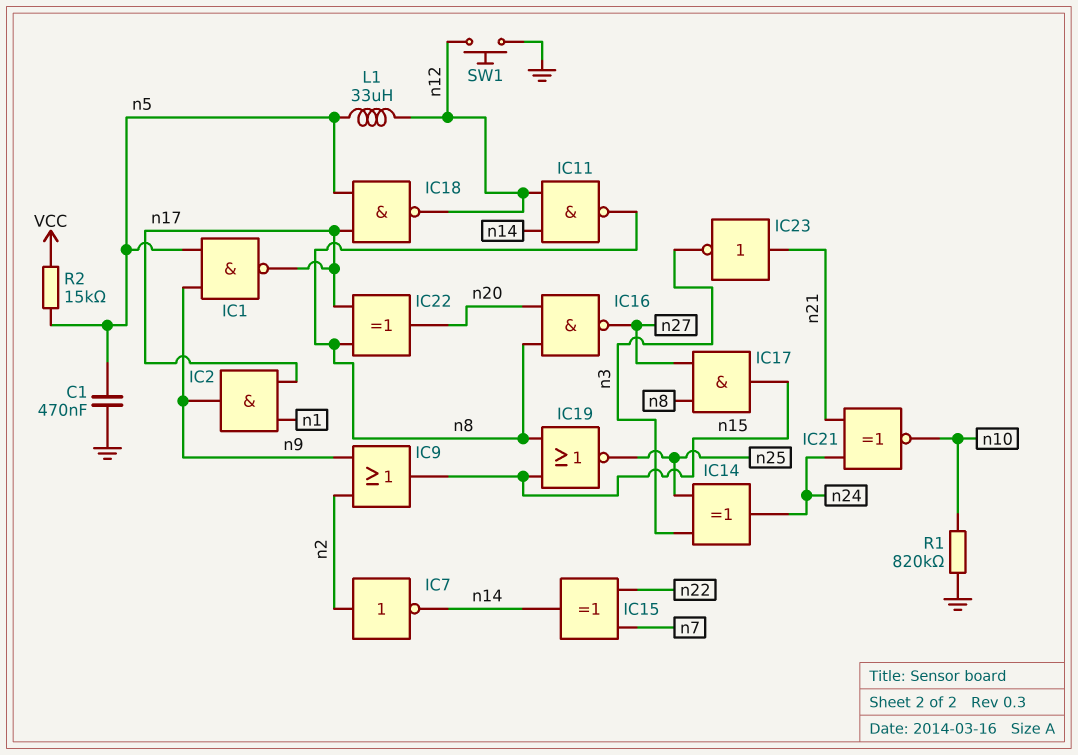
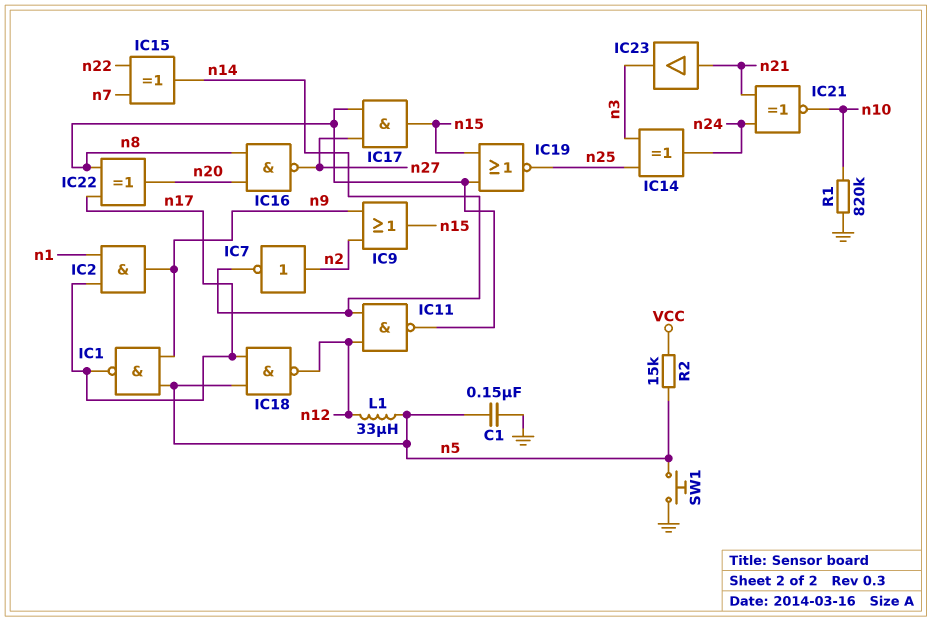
C1: 470nF (GND, n5) -> 150nF (GND, n5)
IC23: NOT (in n21, out n3) -> buffer (in n21, out n3)
SW1: button (GND, n12) -> button (GND, n5)

